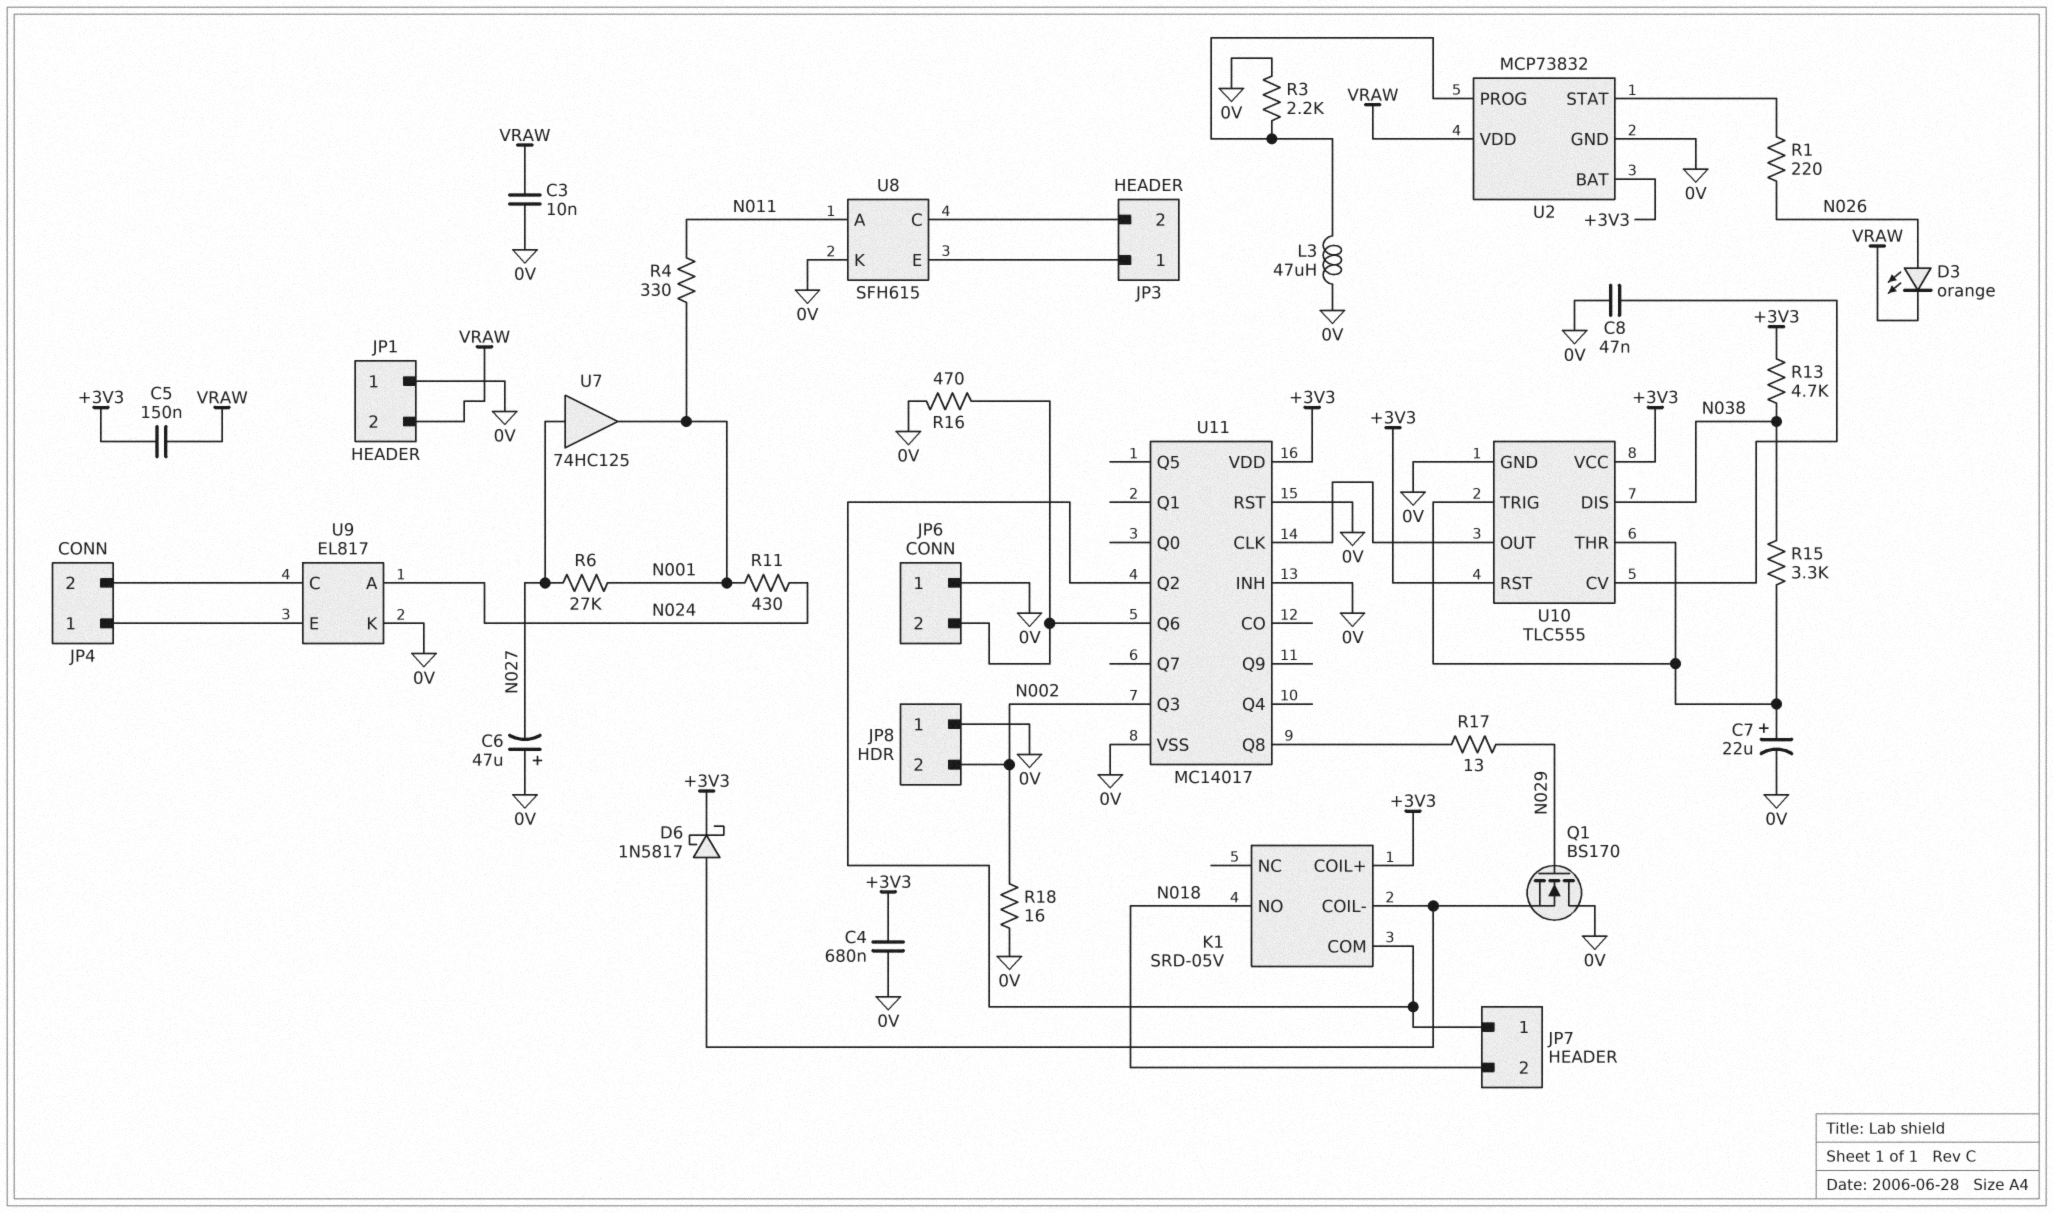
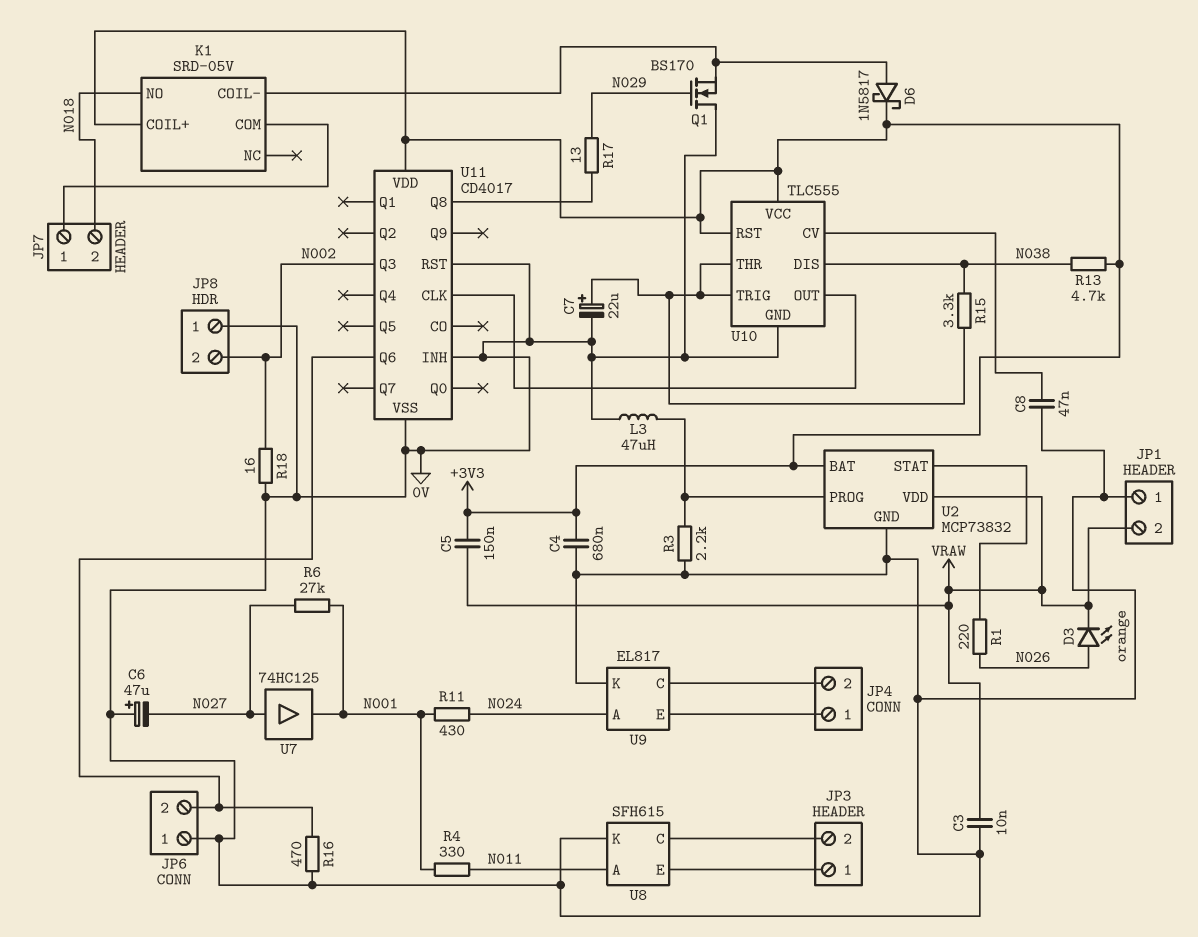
U11: MC14017 -> CD4017
U11 pin Q2: JP7/1 -> none

